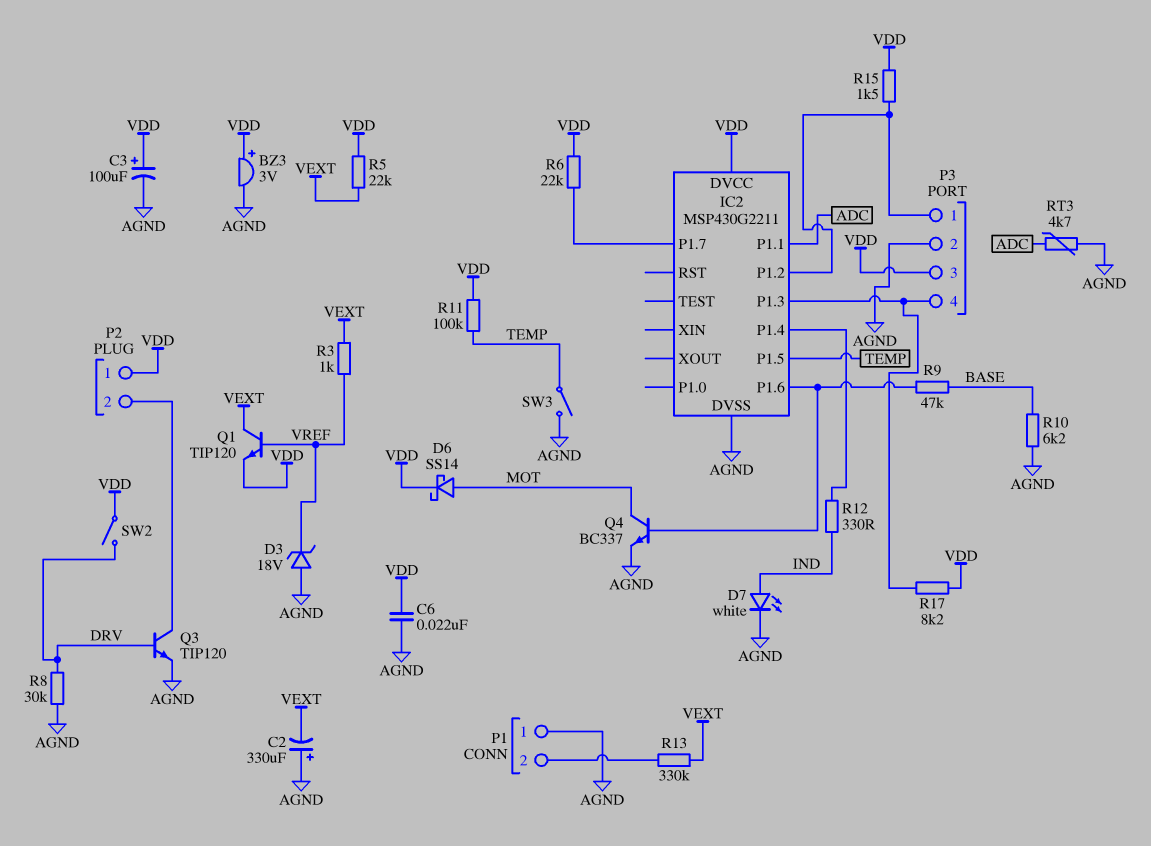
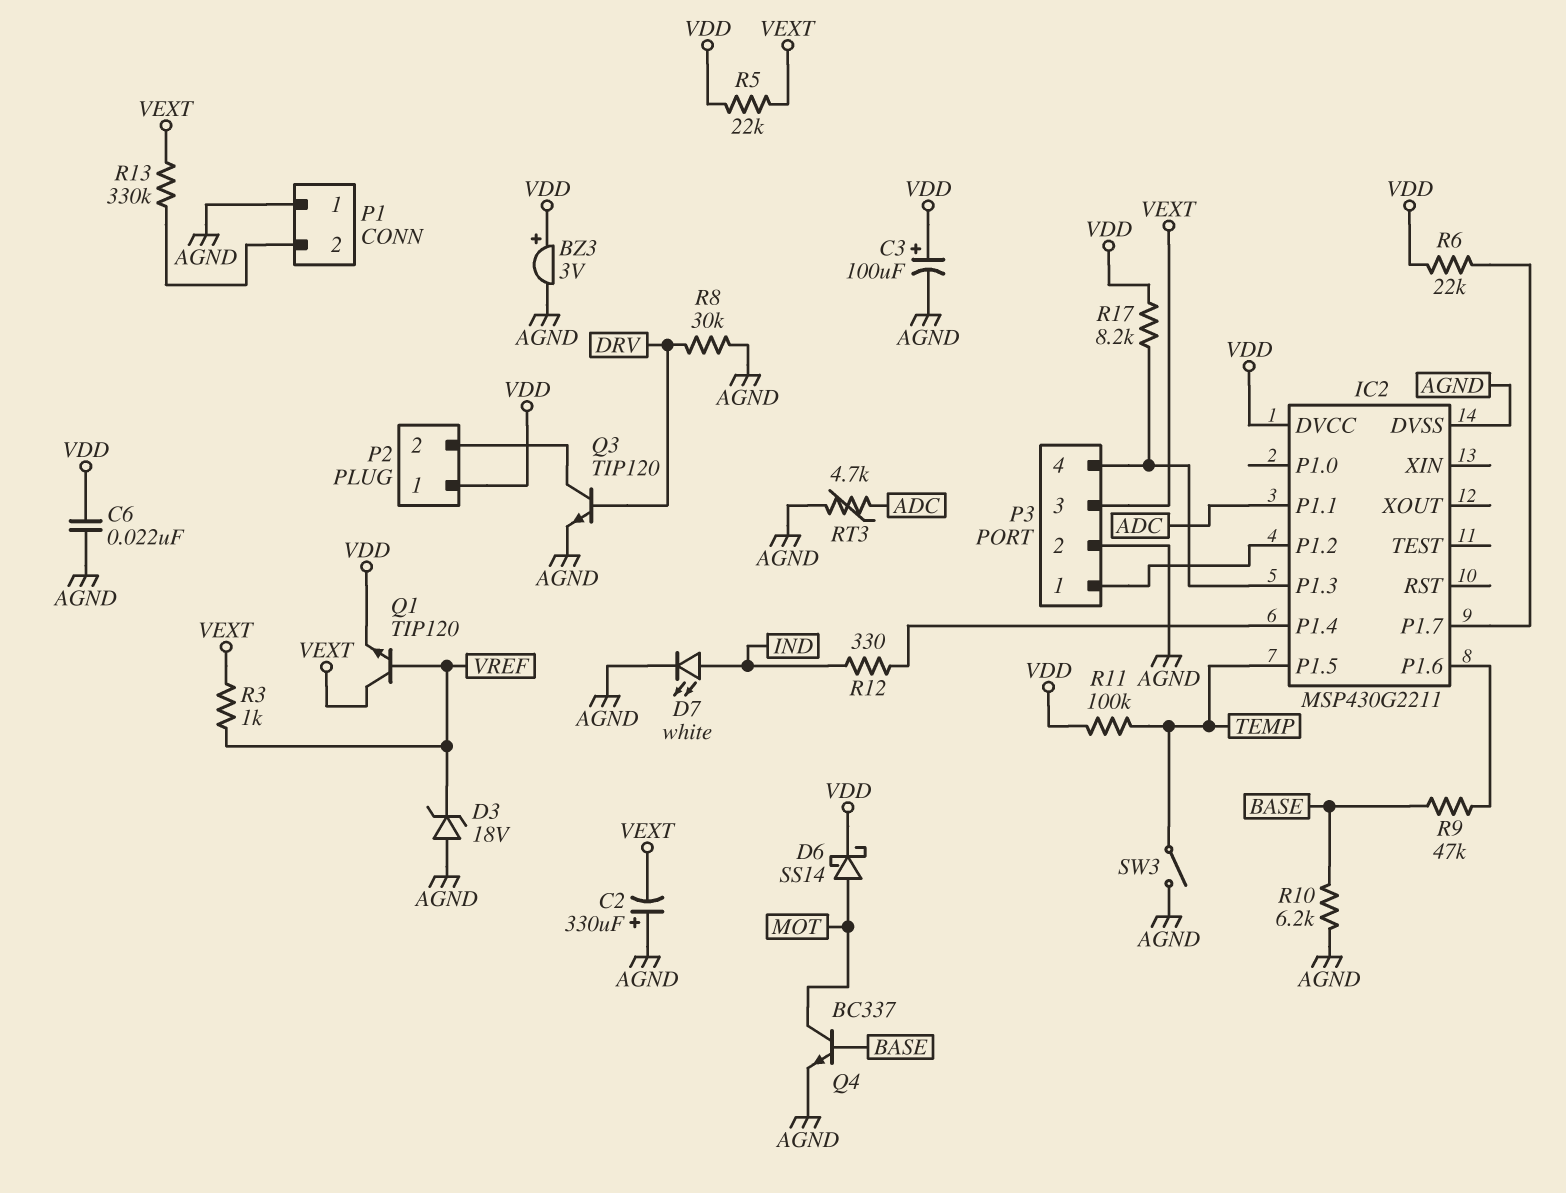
P3 pin 3: VDD -> VEXT
Q4: NPN BC337 (B IC2/P1.6, C MOT, E AGND) -> NPN BC337 (B BASE, C MOT, E AGND)
R15: 1.5k (IC2/P1.2, VDD) -> none
SW2: switch (DRV, VDD) -> none

